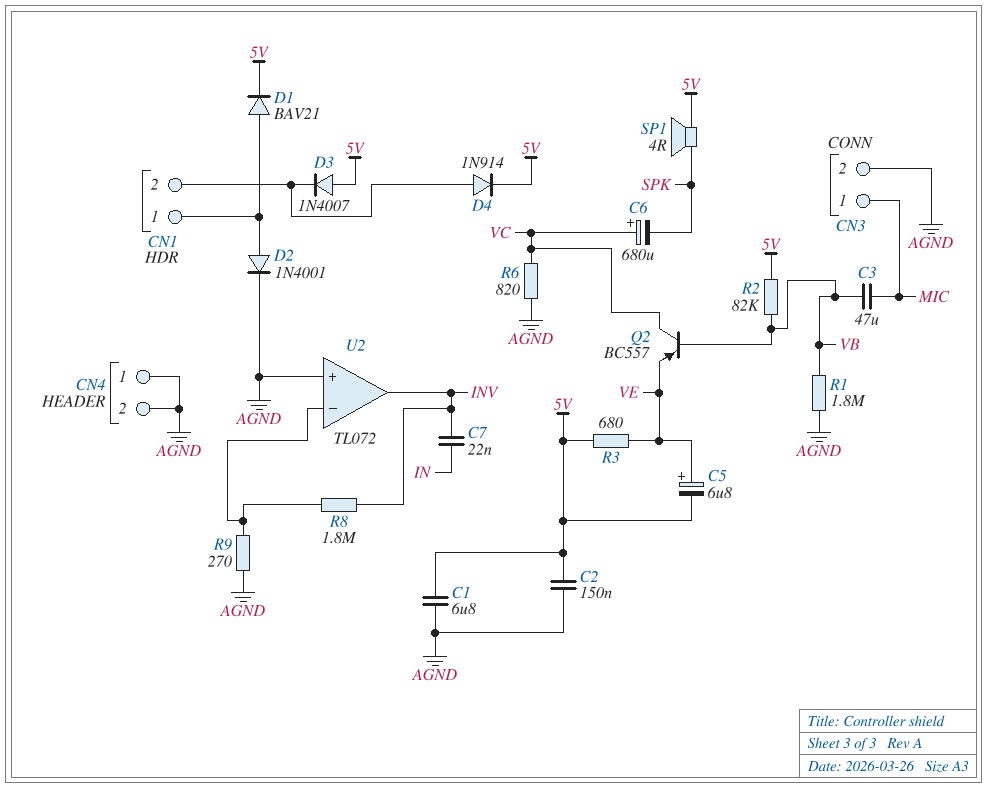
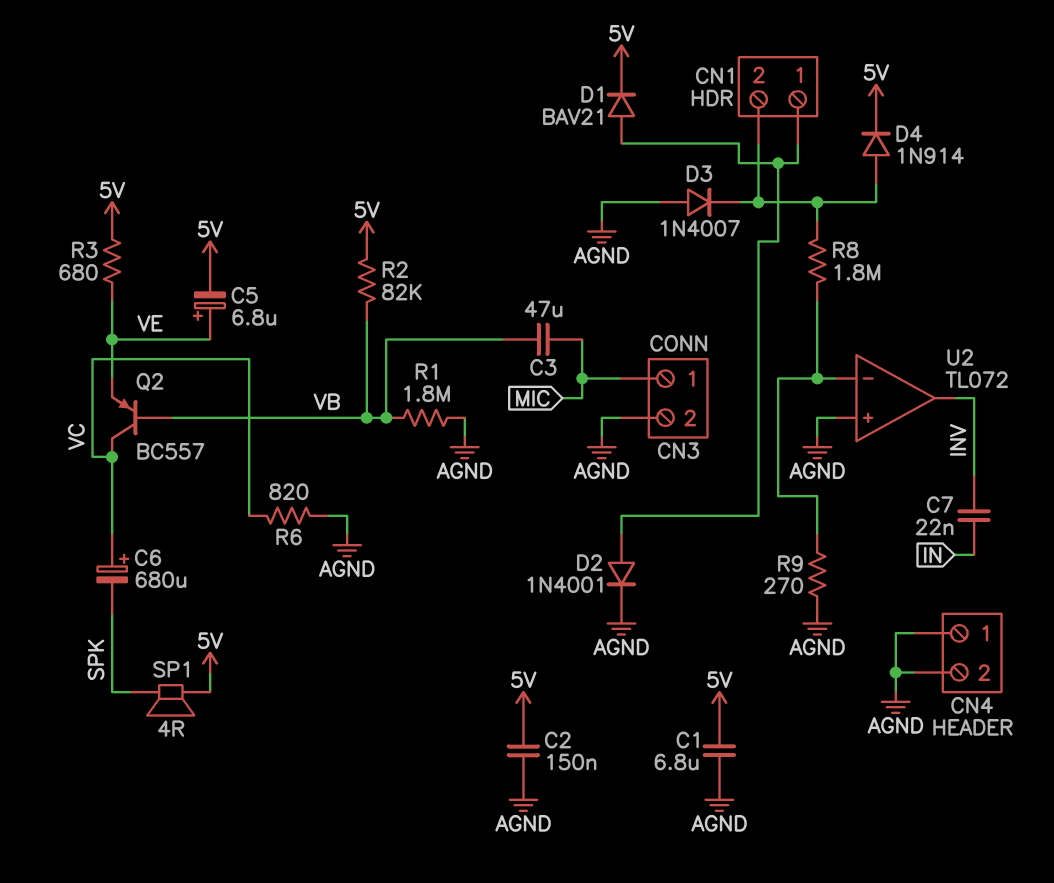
D3: diode 1N4007 (A 5V, K CN1/2) -> diode 1N4007 (A AGND, K CN1/2)
R8: 1.8M (INV, U2/in-) -> 1.8M (CN1/2, U2/in-)

